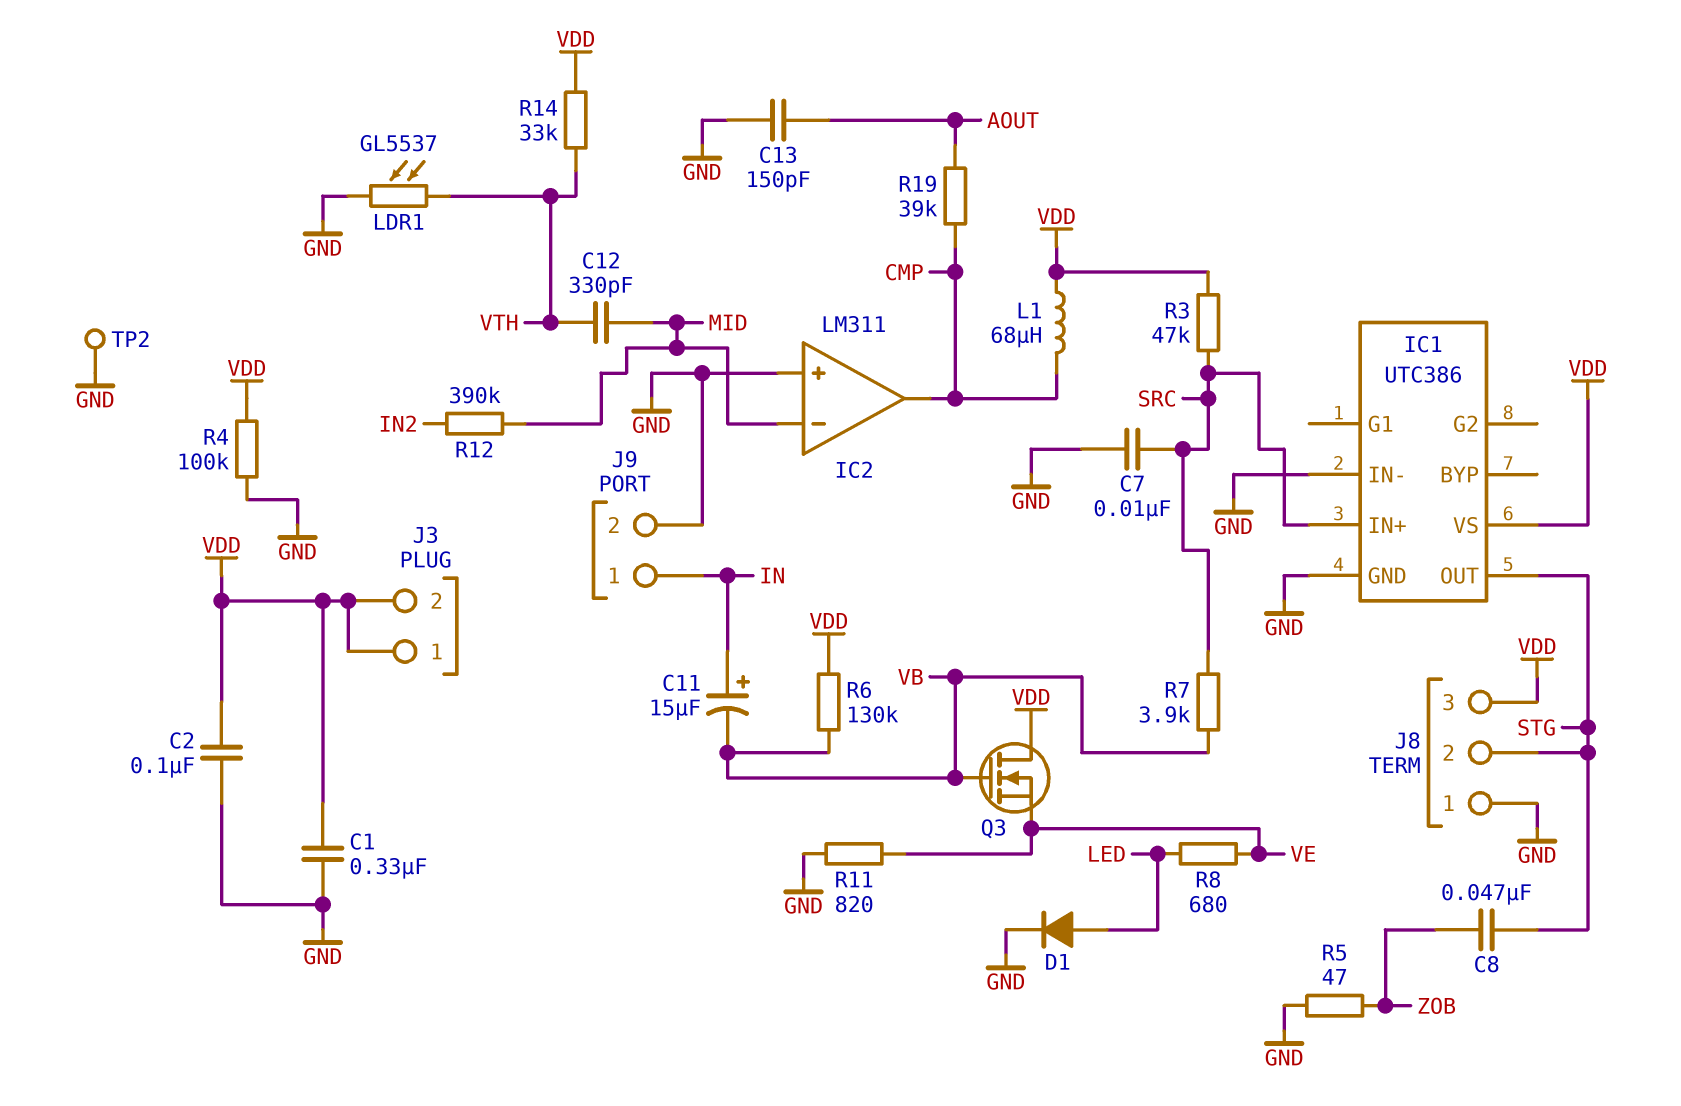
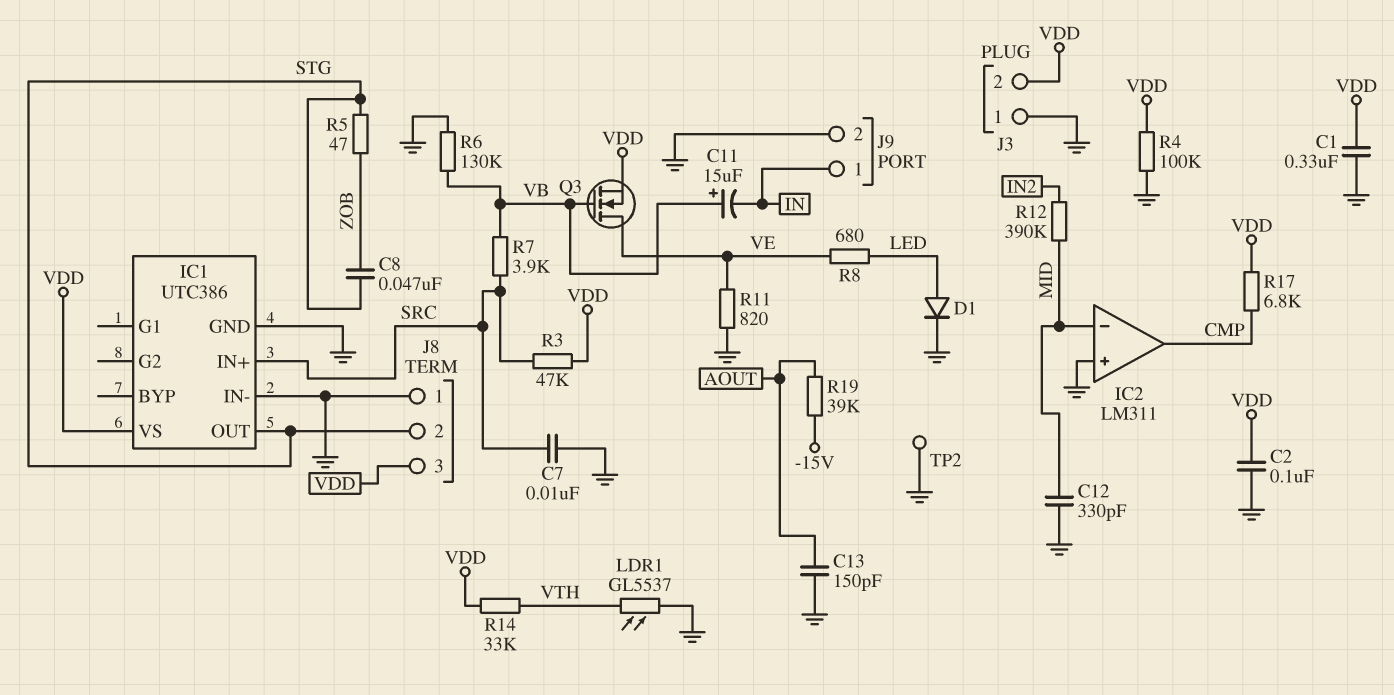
C11: 15uF (plus IN, minus VB) -> 15uF (plus VB, minus IN)
C12: 330pF (MID, VTH) -> 330pF (GND, MID)
J3 pin 1: VDD -> GND
L1: 68uH (CMP, VDD) -> none
Q3: NMOS (G VB, D VDD, S VE) -> NMOS (G VB, D VE, S VDD)
R5: 47 (GND, ZOB) -> 47 (STG, ZOB)
R6: 130k (VB, VDD) -> 130k (GND, VB)
R17: none -> 6.8k (CMP, VDD)
R19: 39k (AOUT, CMP) -> 39k (-15V, AOUT)

